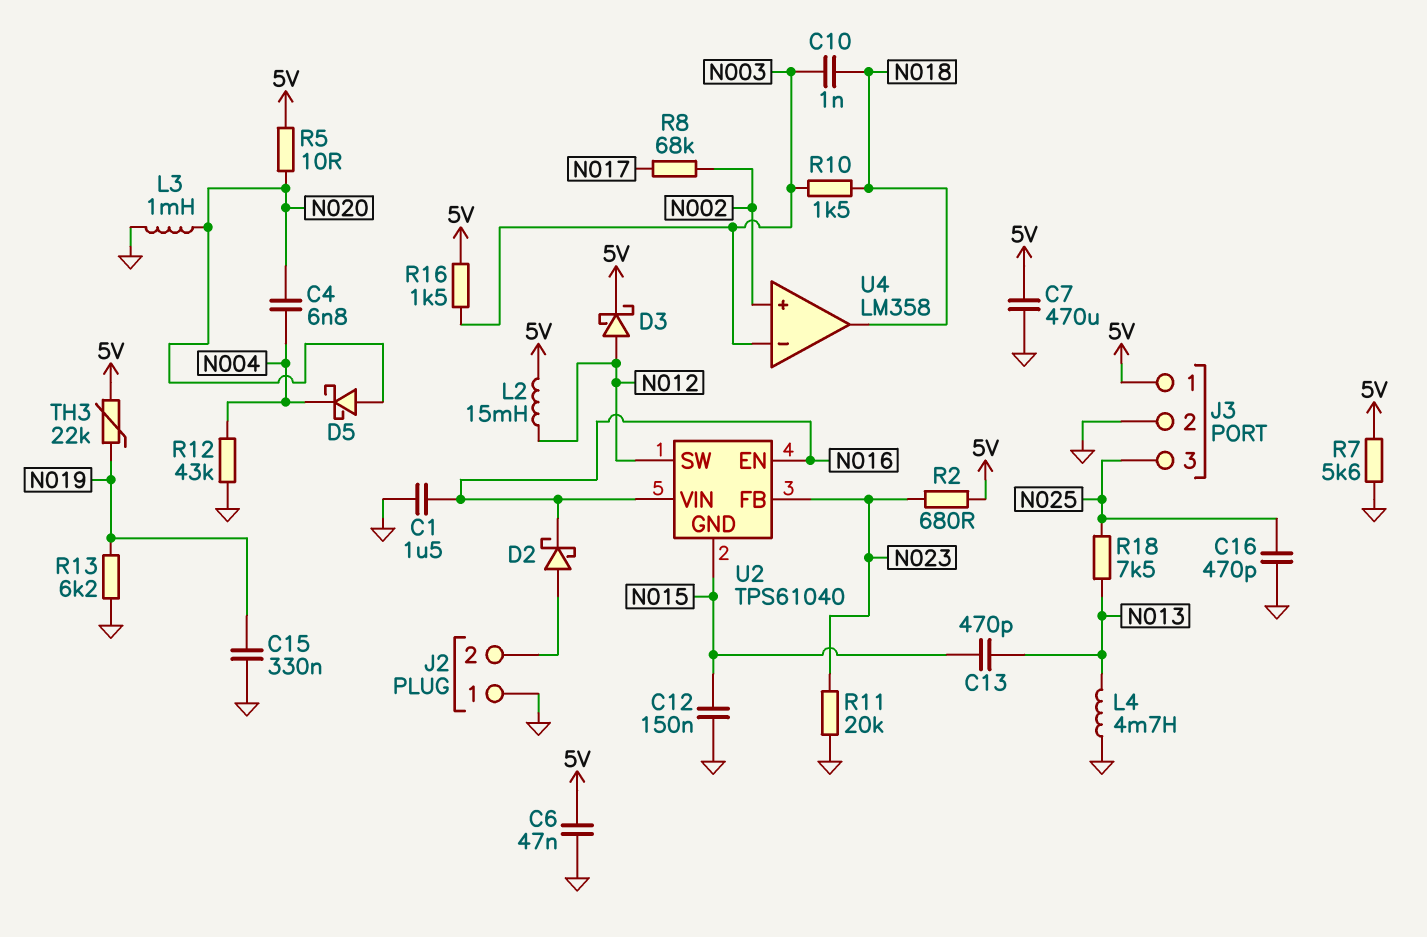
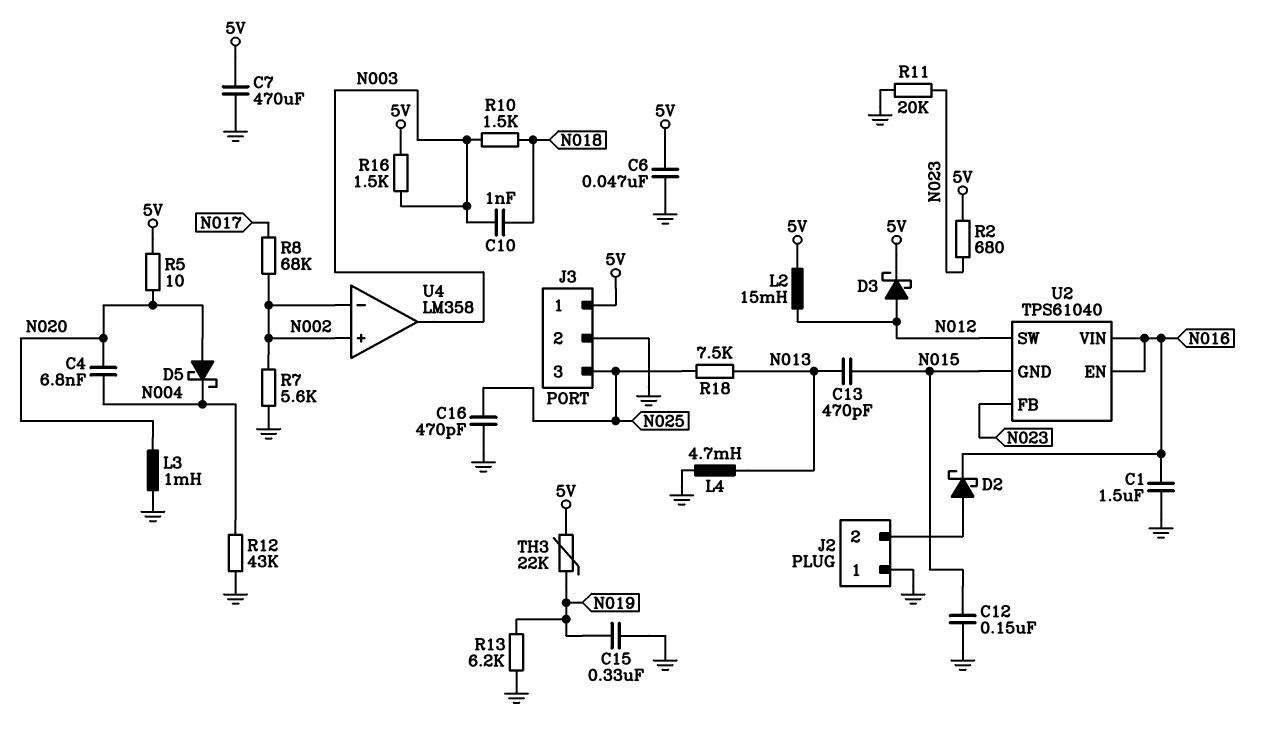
R7: 5.6k (5V, GND) -> 5.6k (GND, N002)
U4 pin in-: N003 -> N002
U4 pin out: N018 -> N003

